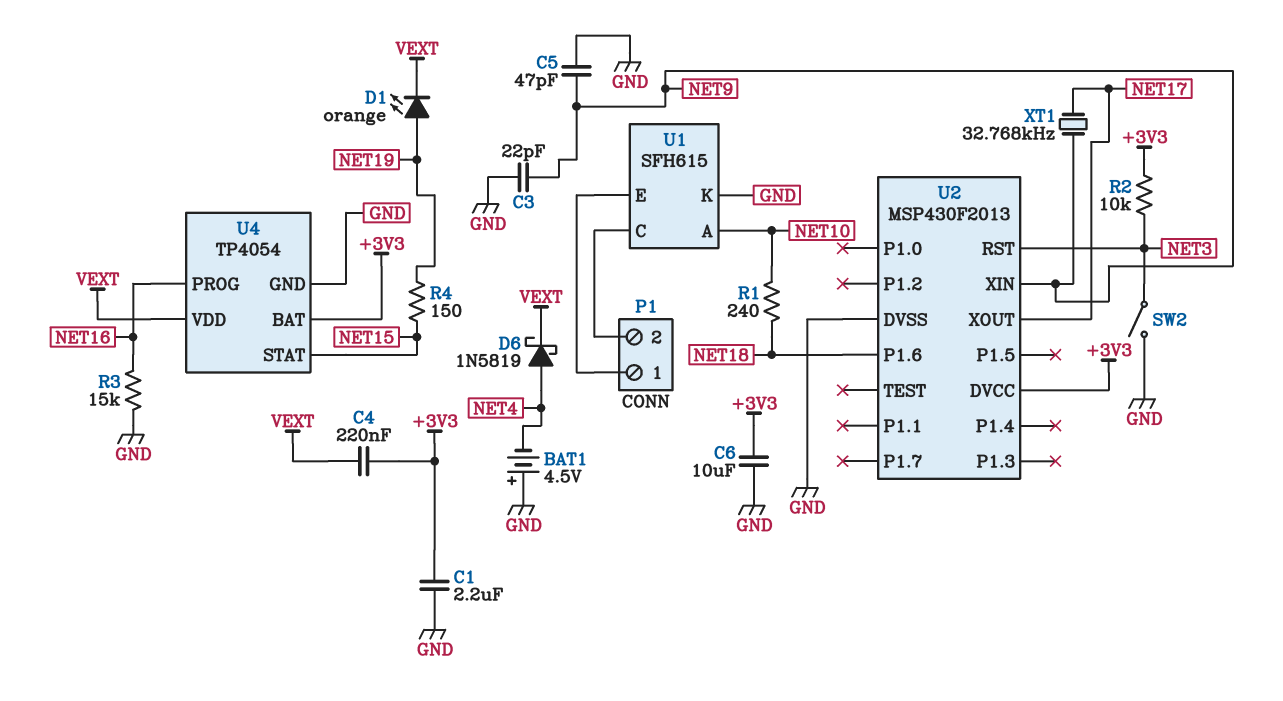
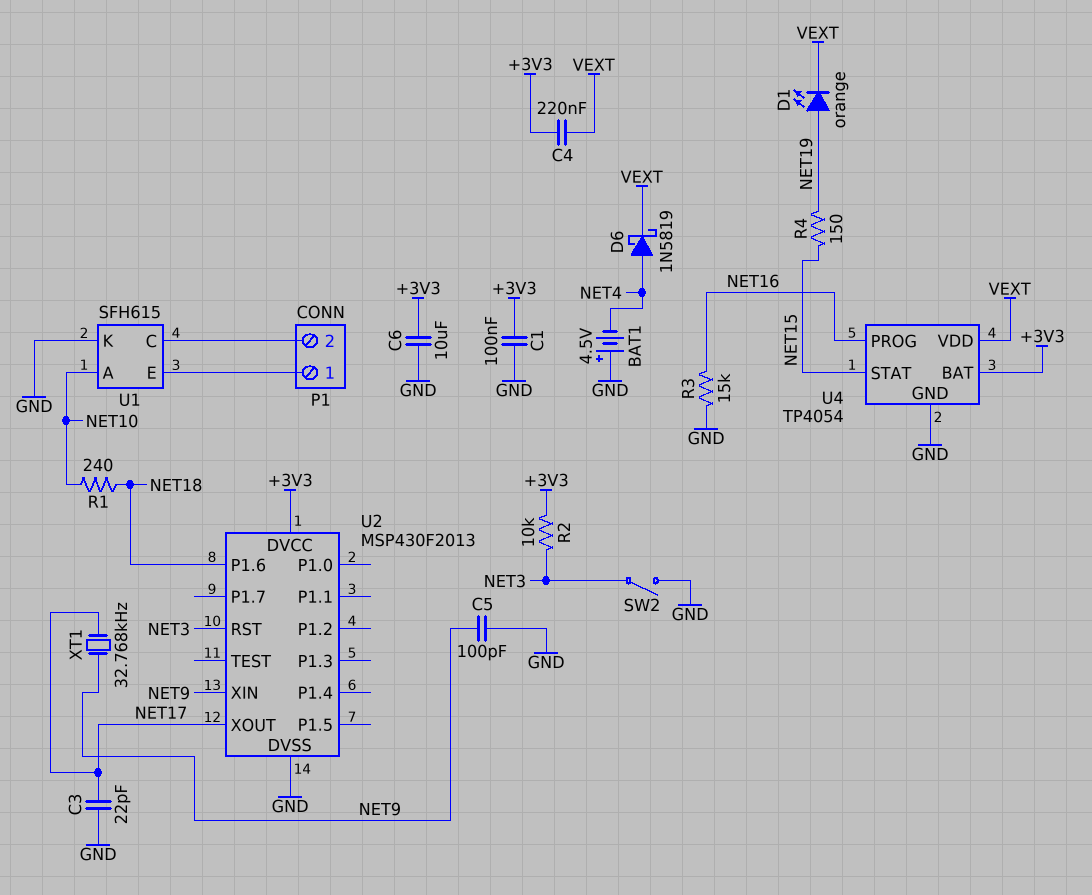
C1: 2.2uF (+3V3, GND) -> 100nF (+3V3, GND)
C3: 22pF (GND, NET9) -> 22pF (GND, NET17)
C5: 47pF (GND, NET9) -> 100pF (GND, NET9)

